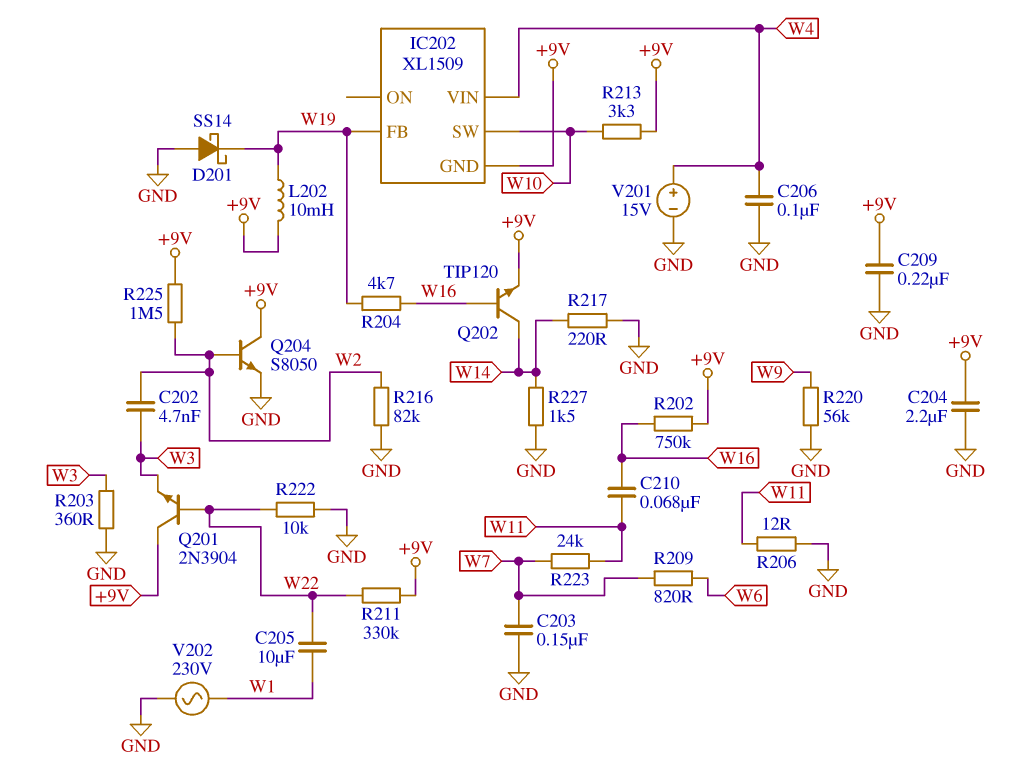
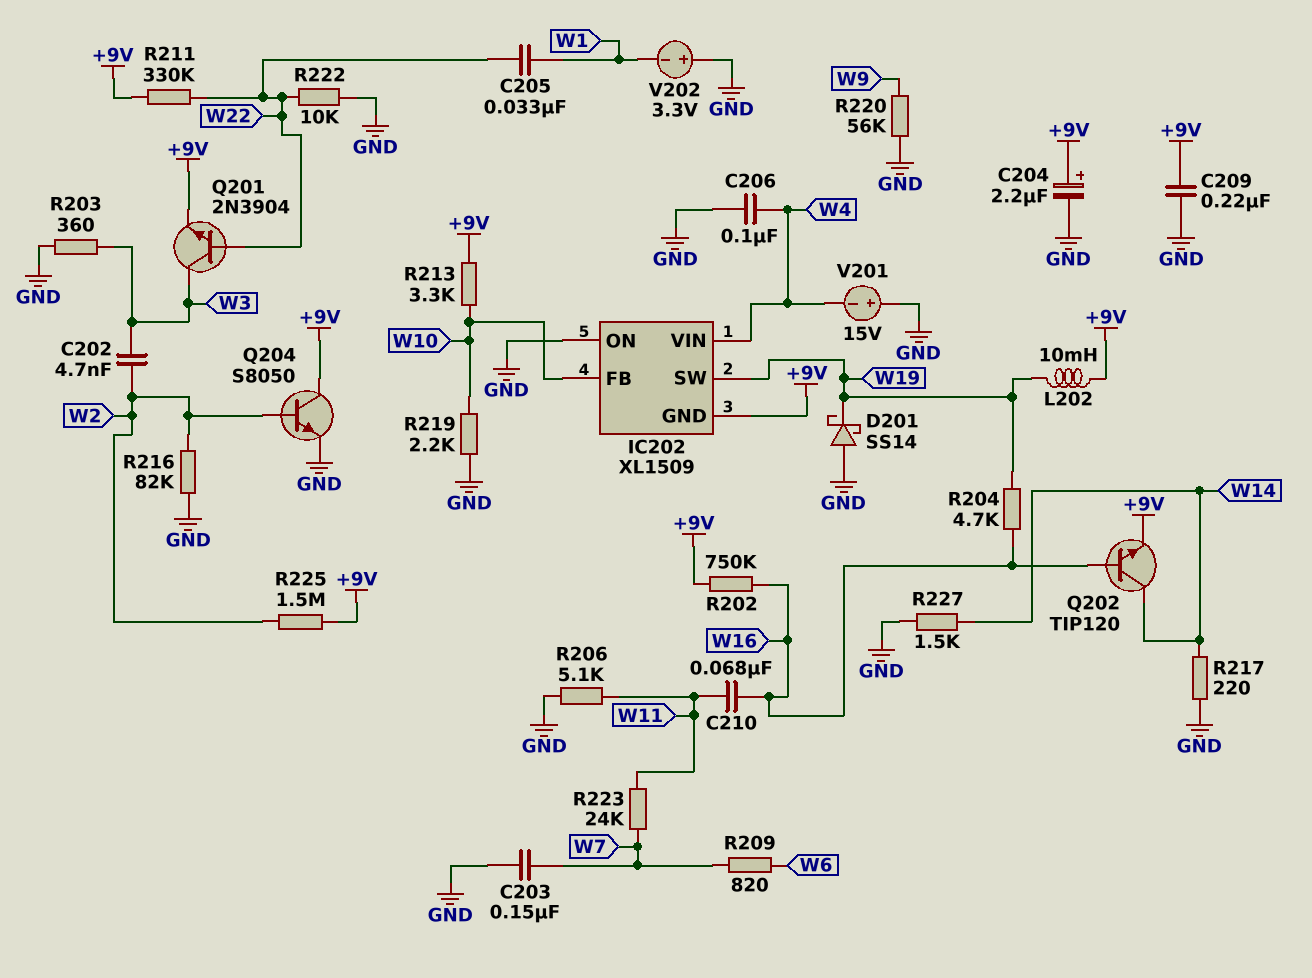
C204: 2.2uF (+9V, GND) -> 2.2uF (plus +9V, minus GND)
C205: 10uF (W1, W22) -> 33nF (W1, W22)
IC202 pin FB: W19 -> W10
IC202 pin ON: none -> GND
IC202 pin SW: W10 -> W19
Q201: NPN 2N3904 (B W22, C +9V, E W3) -> NPN 2N3904 (B W22, C W3, E +9V)
R206: 12 (GND, W11) -> 5.1k (GND, W11)
R219: none -> 2.2k (GND, W10)
V201: 15V (plus W4, minus GND) -> 15V (plus GND, minus W4)
V202: AC 230V (GND, W1) -> 3.3V (plus GND, minus W1)

